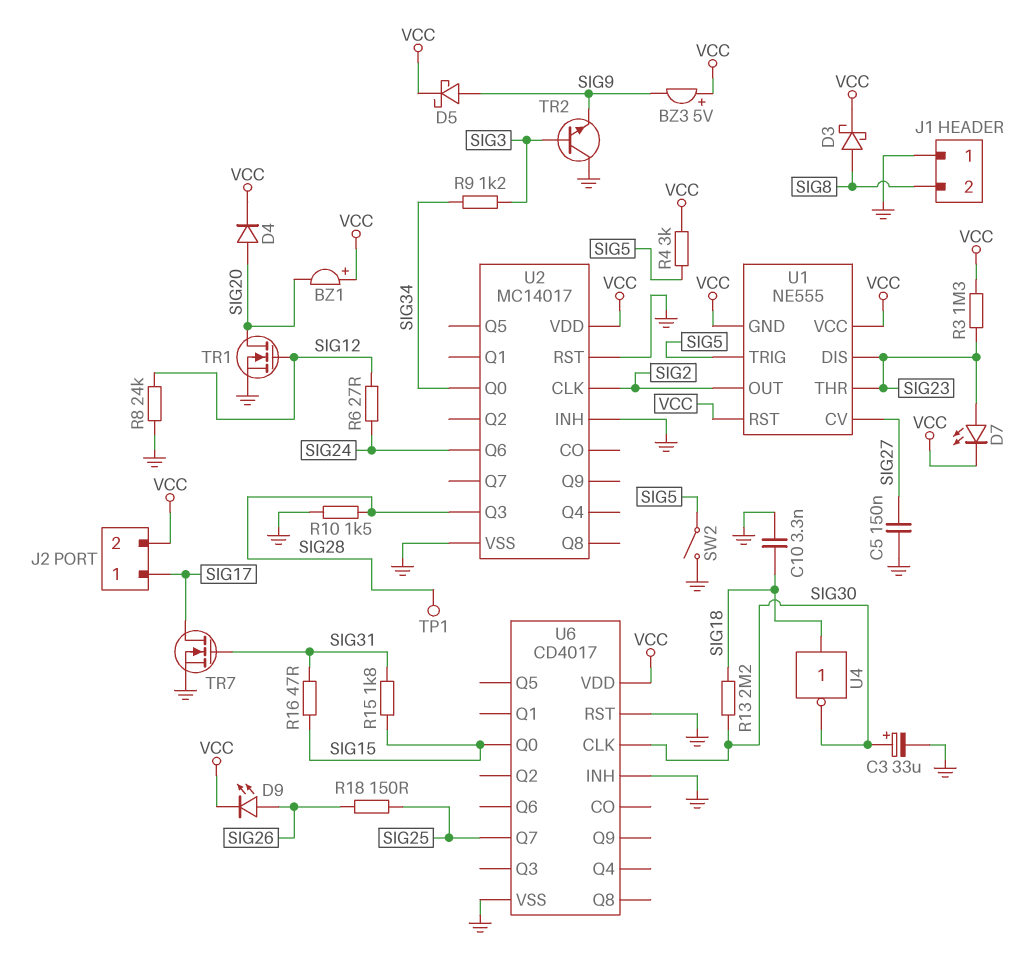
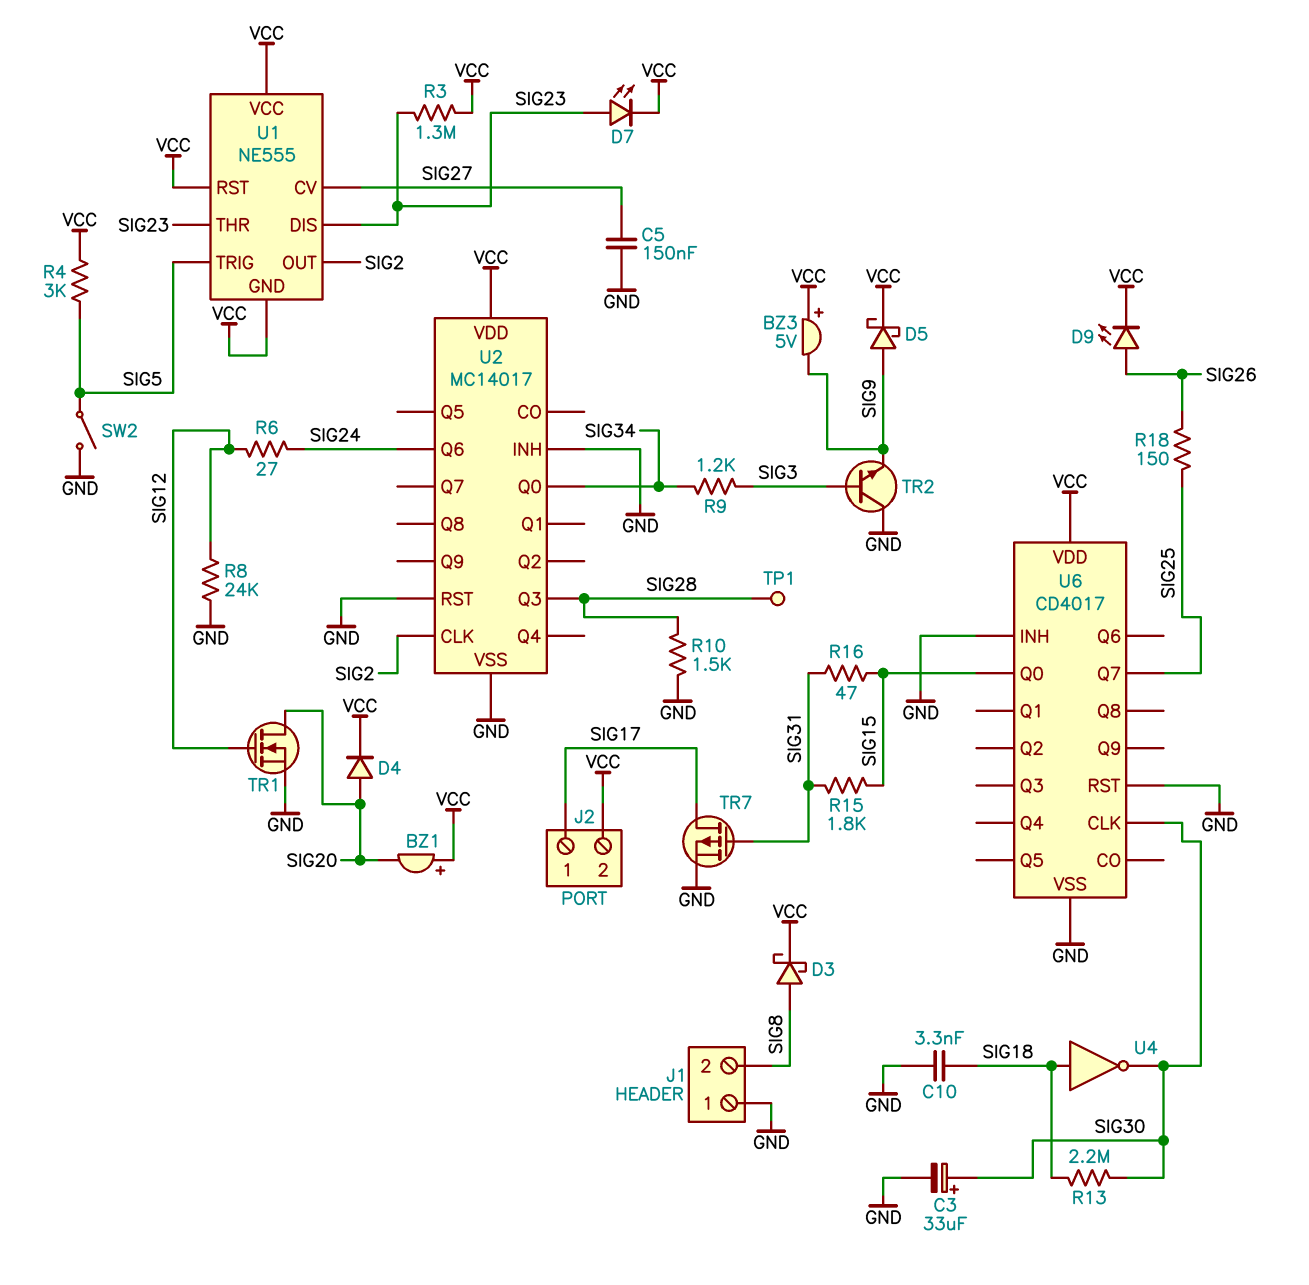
TR7: NMOS (G SIG31, D SIG17, S GND) -> PMOS (G SIG31, D SIG17, S GND)

